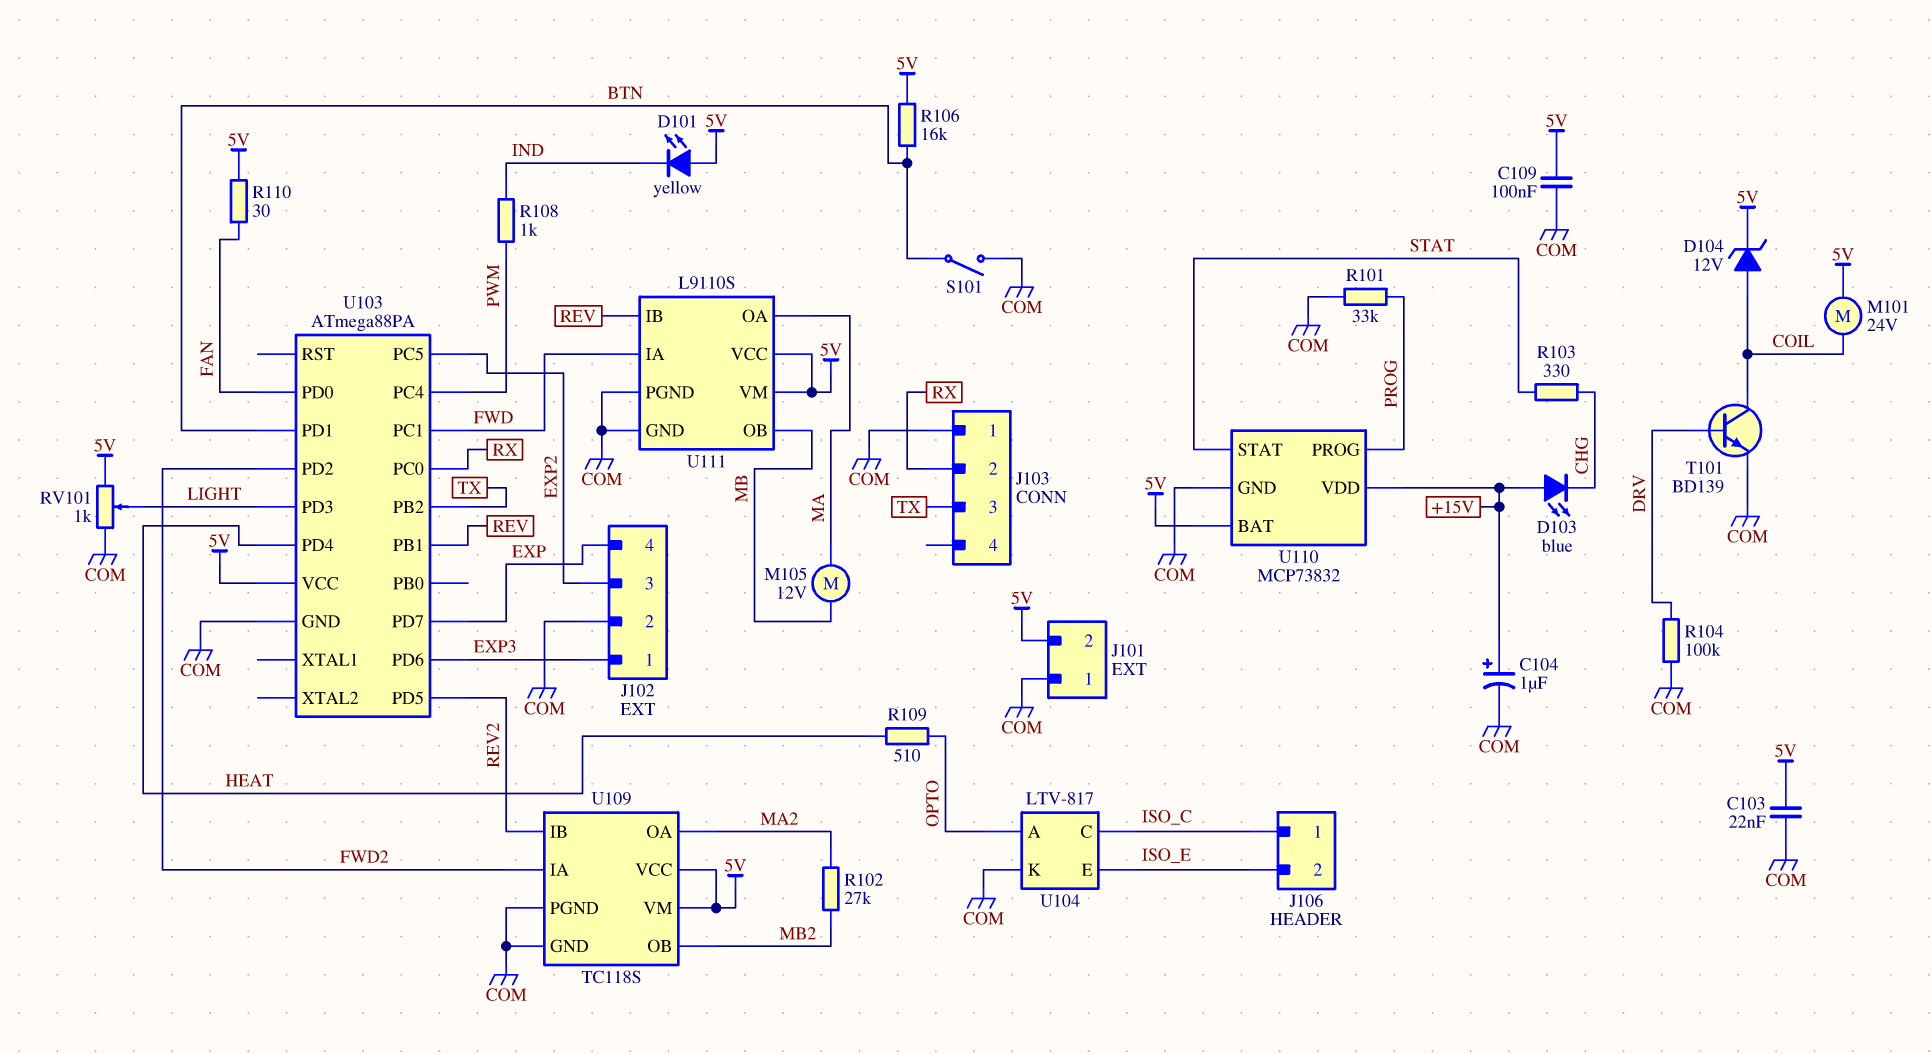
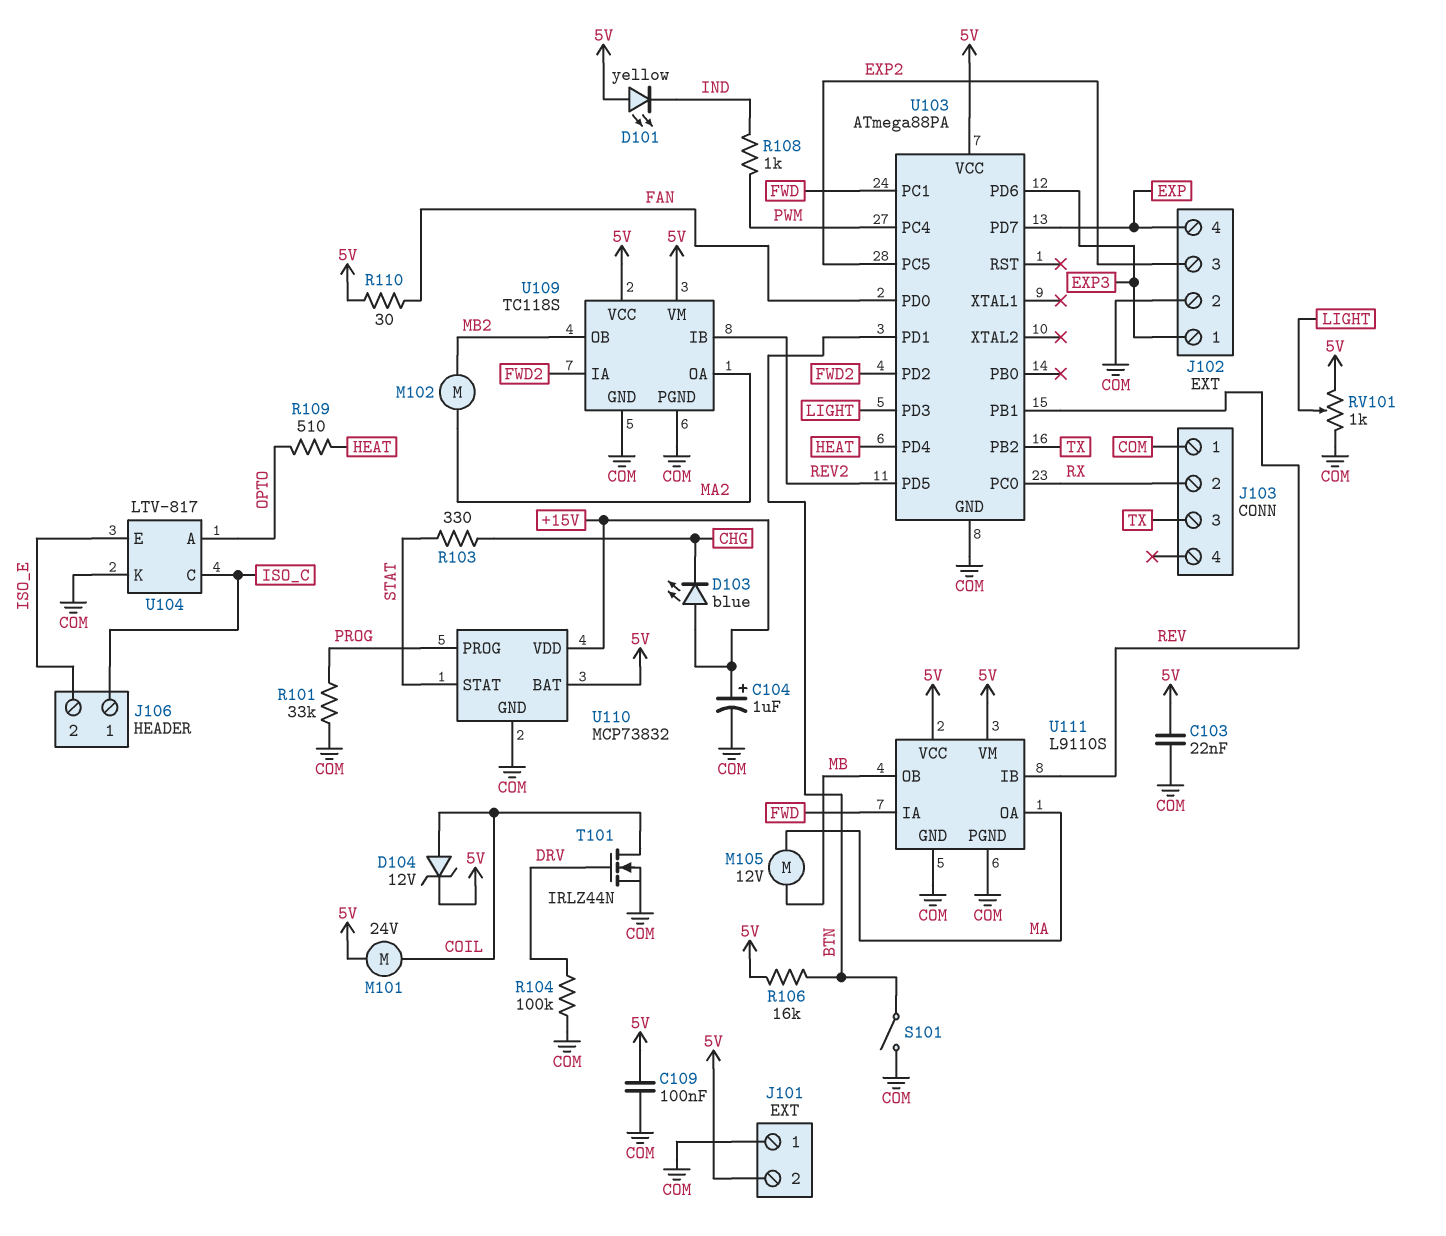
M102: none -> motor (MA2, MB2)
R102: 27k (MA2, MB2) -> none
T101: NPN BD139 (B DRV, C COIL, E COM) -> NMOS IRLZ44N (G DRV, D COIL, S COM)

